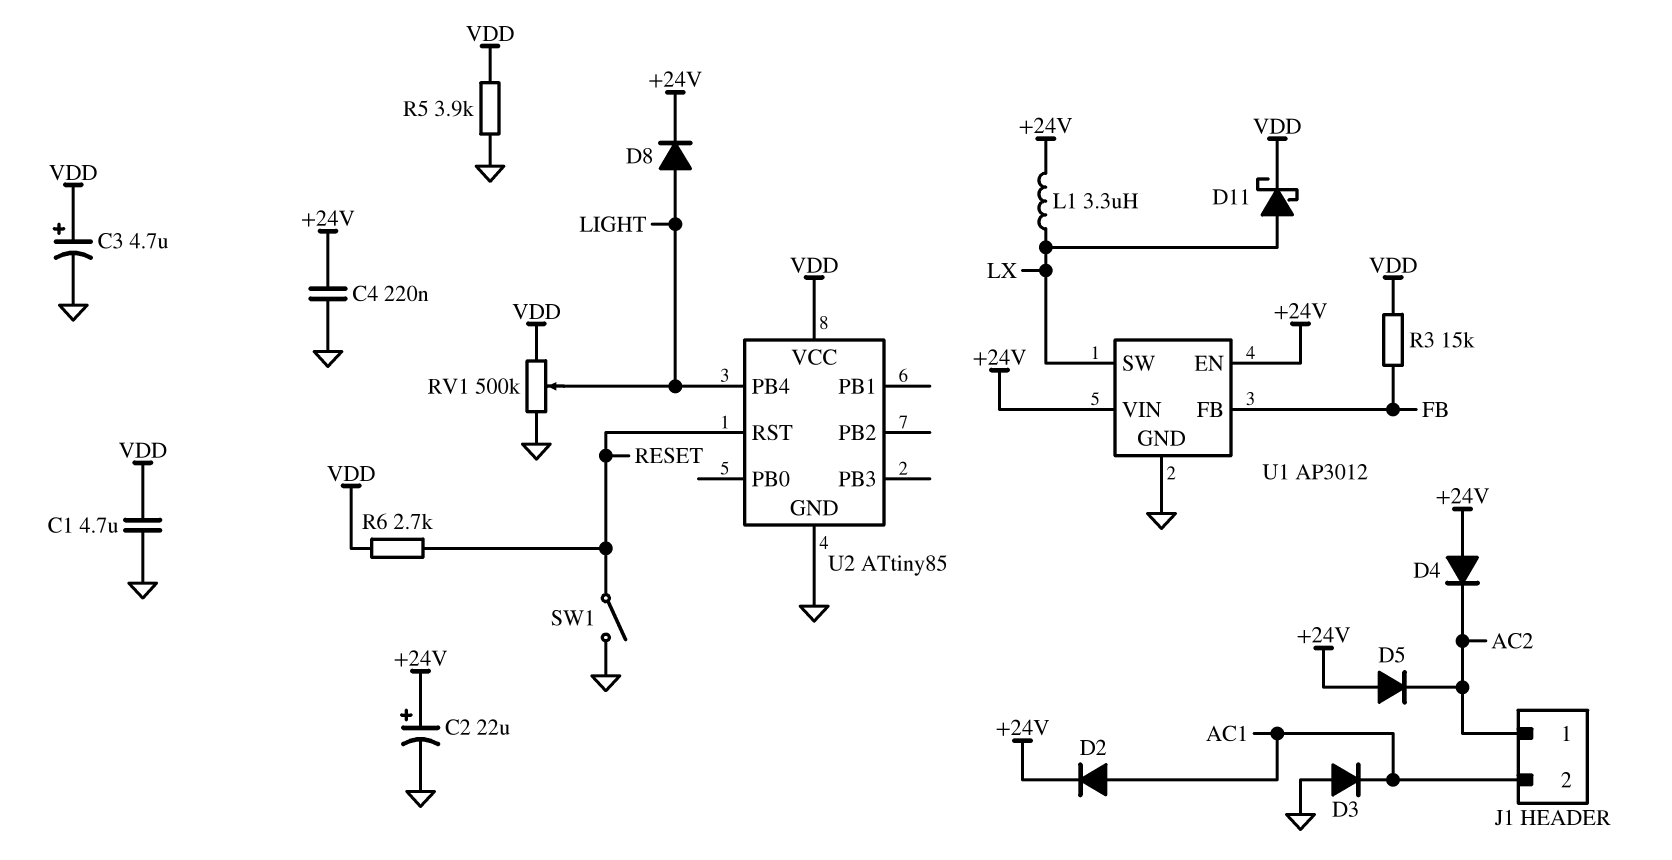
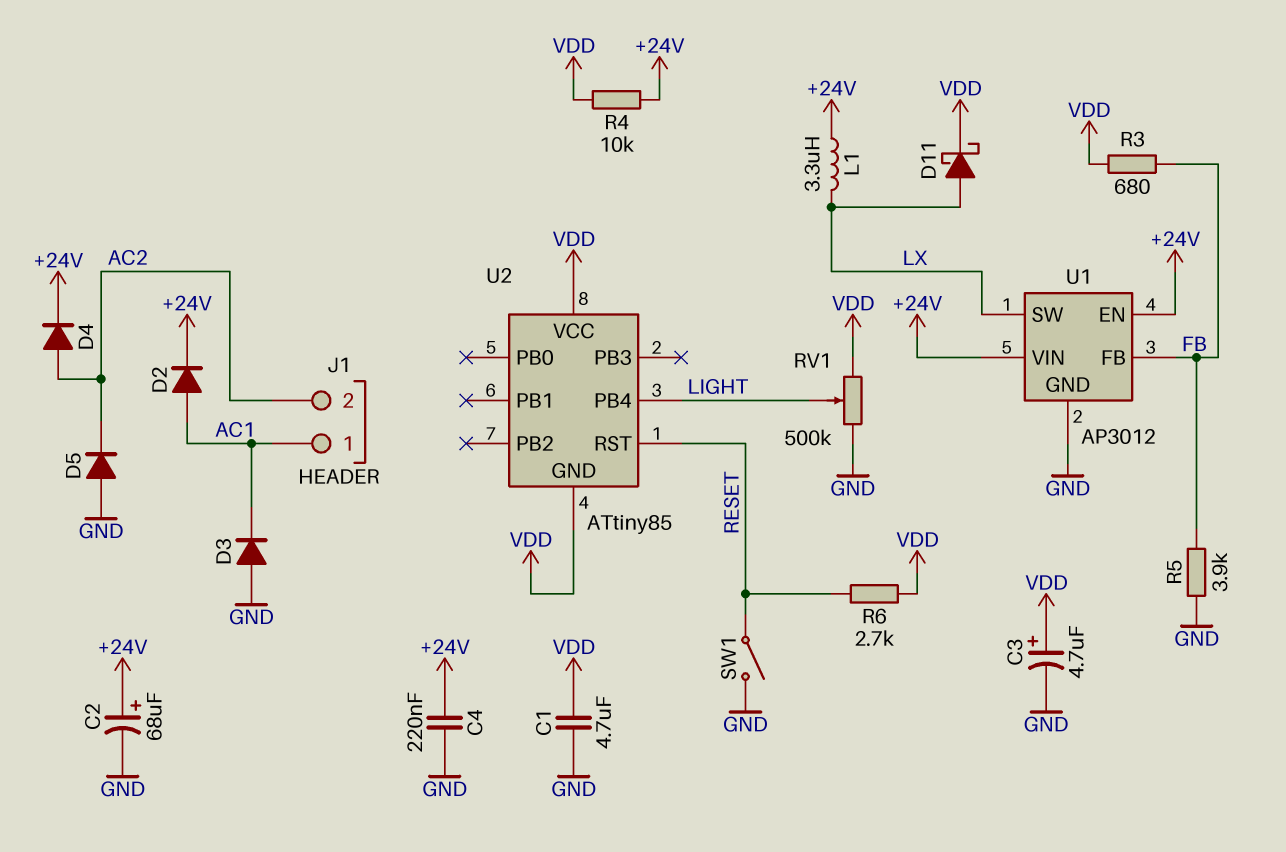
C2: 22uF (plus +24V, minus GND) -> 68uF (plus +24V, minus GND)
D4: diode (A +24V, K AC2) -> diode (A AC2, K +24V)
D5: diode (A +24V, K AC2) -> diode (A GND, K AC2)
D8: diode (A LIGHT, K +24V) -> none
J1 pin 1: AC2 -> AC1
J1 pin 2: AC1 -> AC2
R3: 15k (FB, VDD) -> 680 (FB, VDD)
R4: none -> 10k (+24V, VDD)
R5: 3.9k (GND, VDD) -> 3.9k (FB, GND)
U2 pin GND: GND -> VDD

